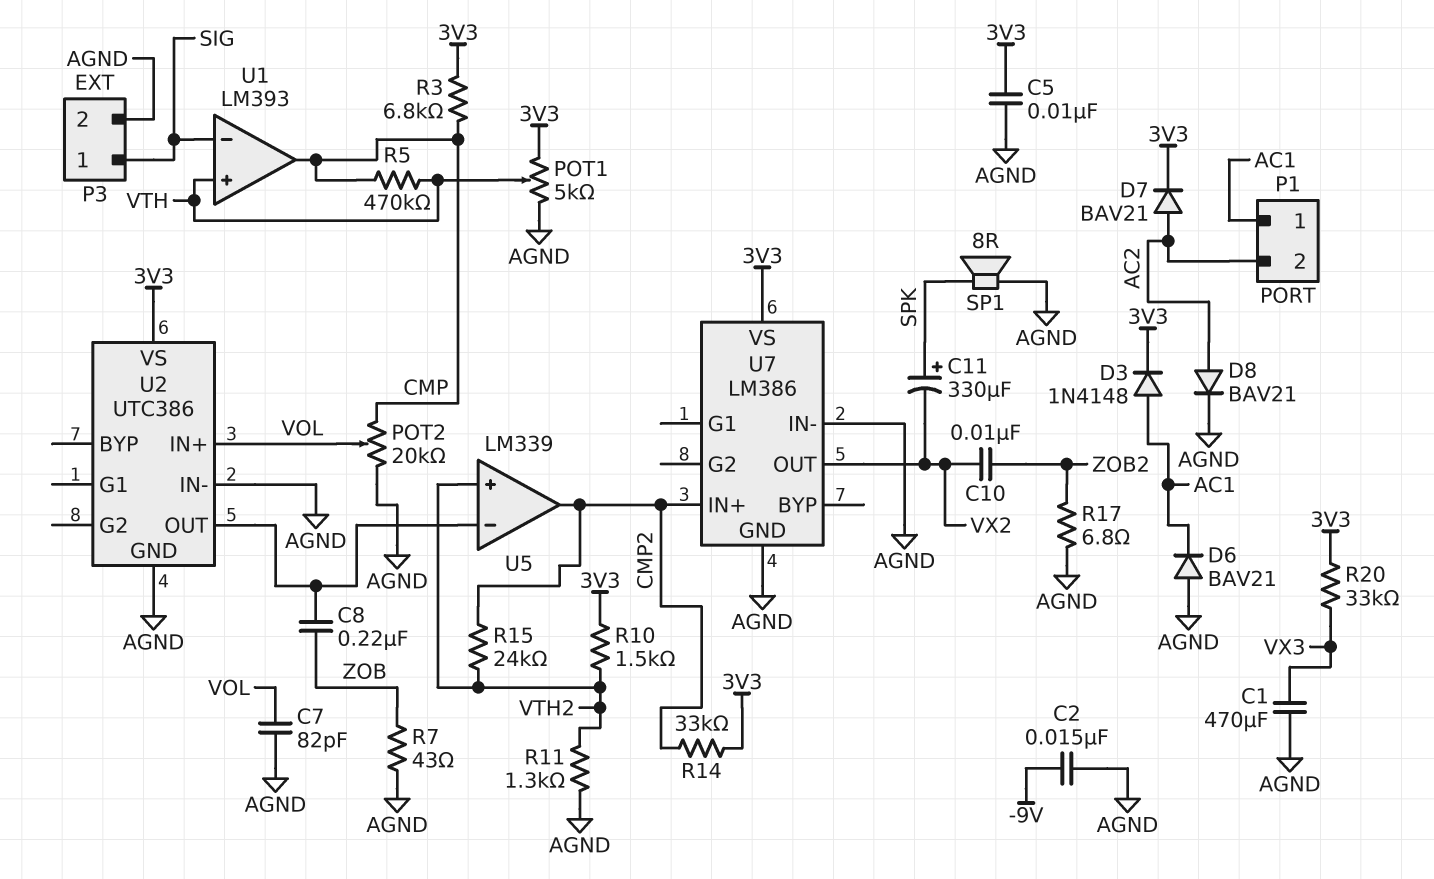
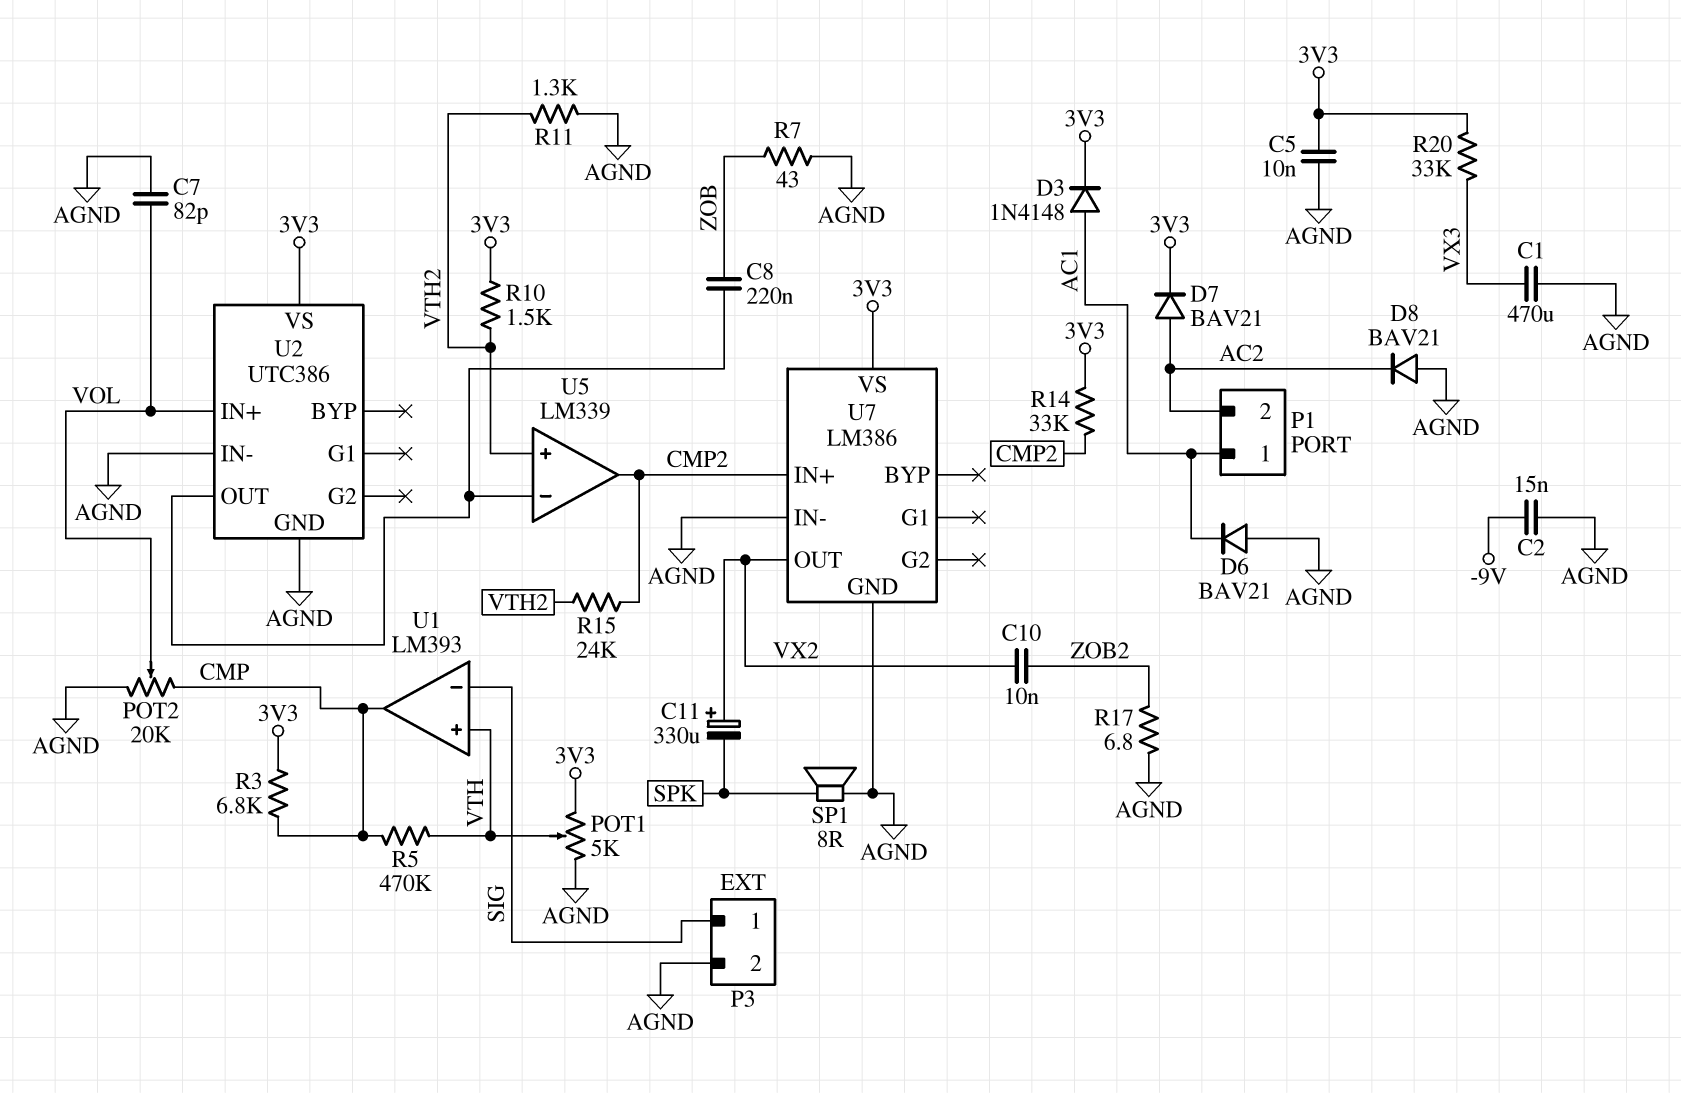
C11: 330uF (plus SPK, minus VX2) -> 330uF (plus VX2, minus SPK)
D8: diode BAV21 (A AC2, K AGND) -> diode BAV21 (A AGND, K AC2)

